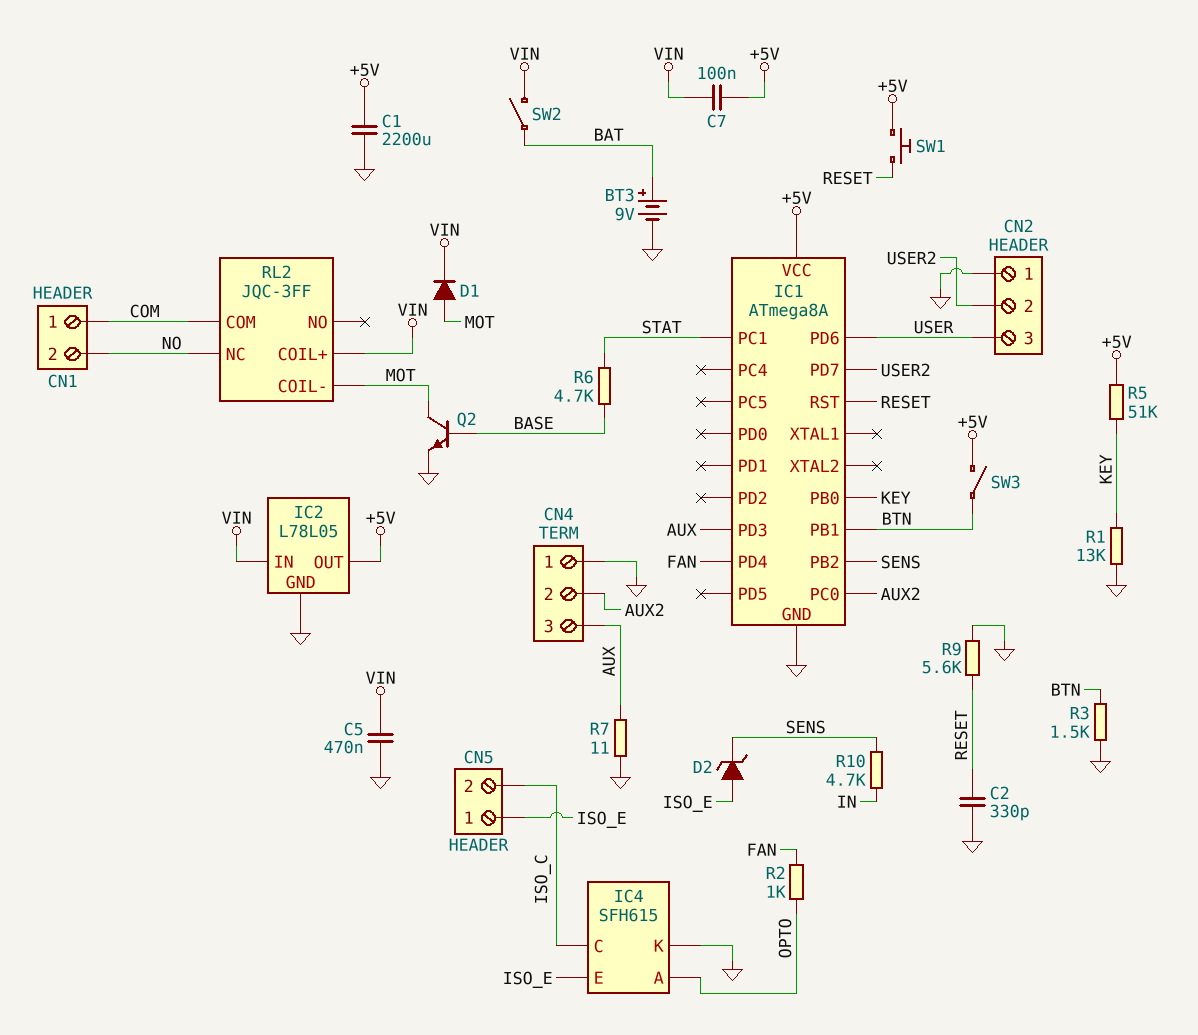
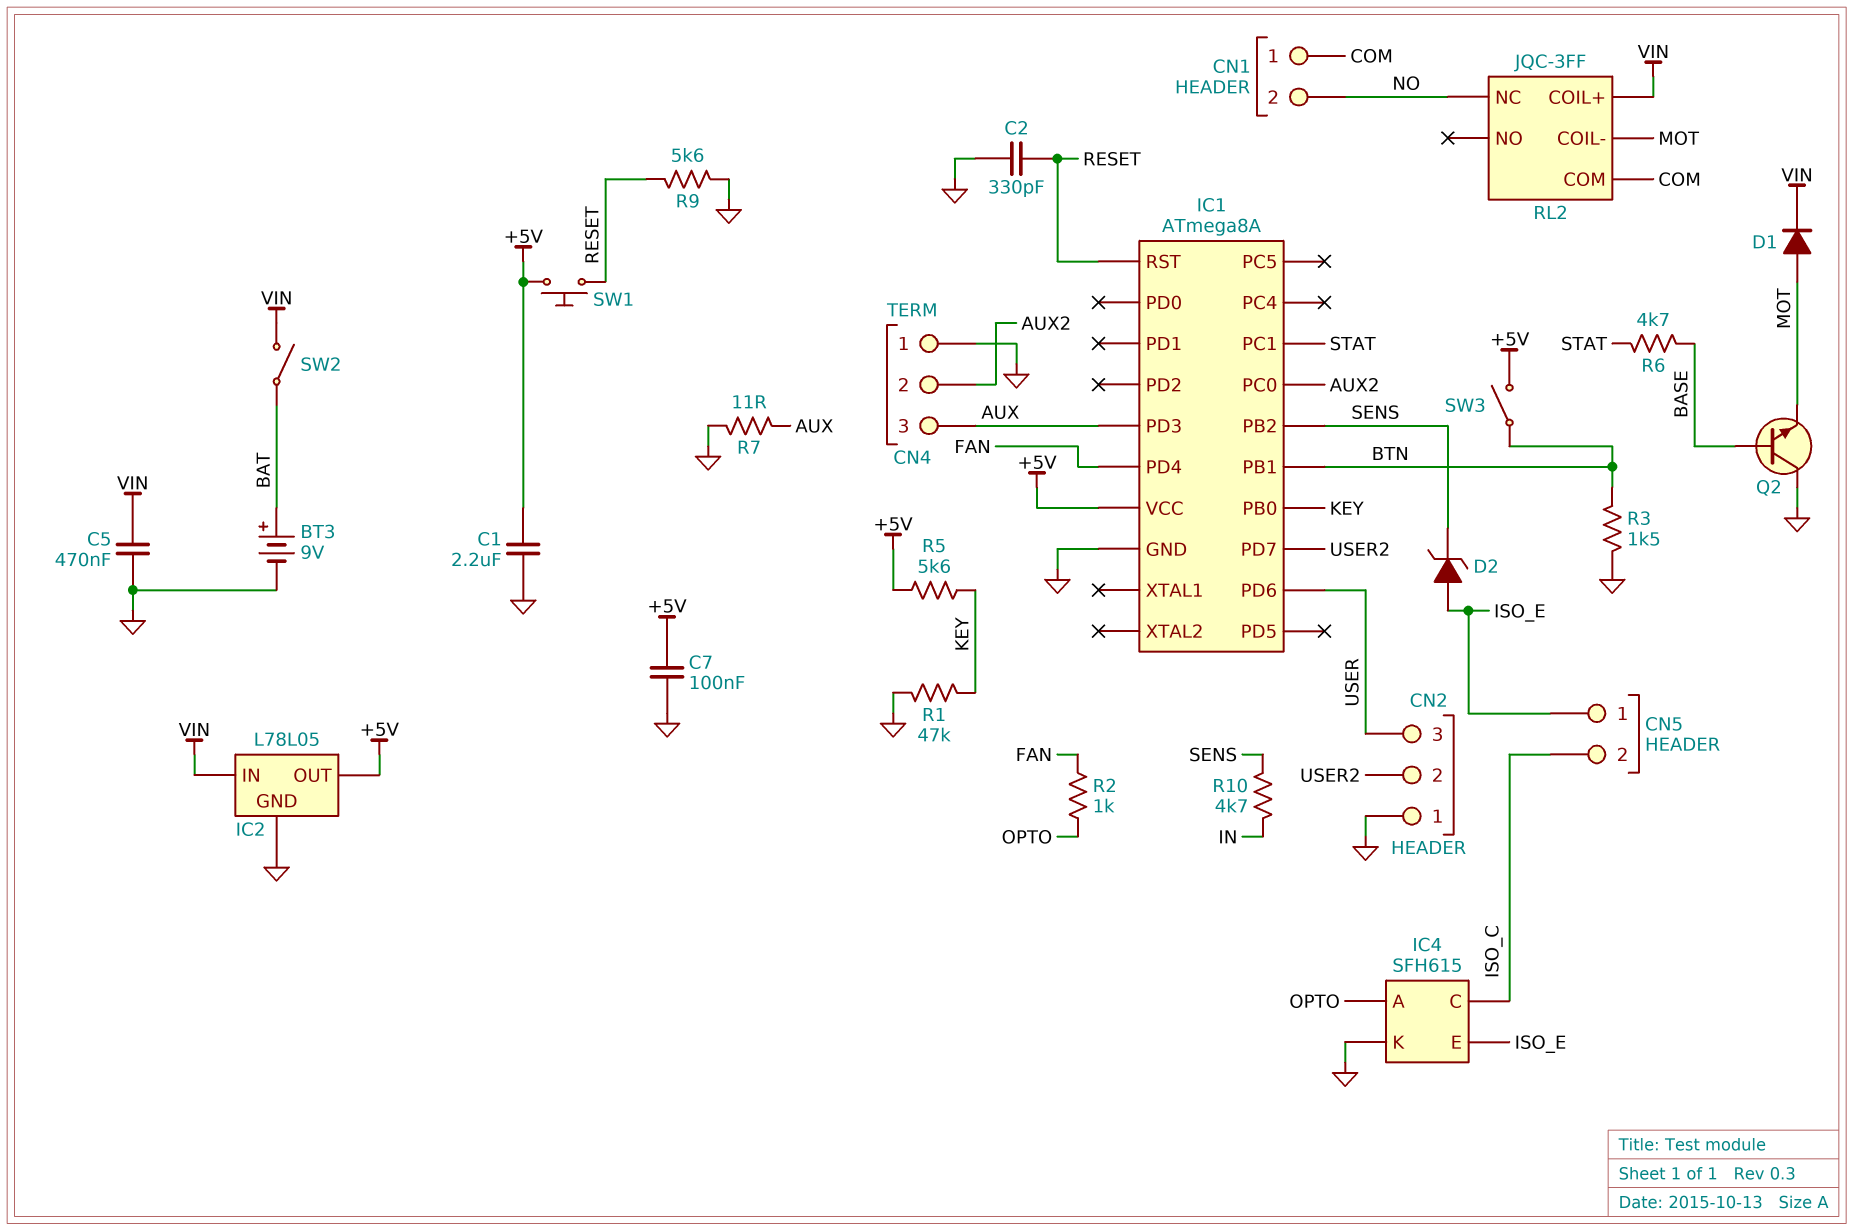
C1: 2200uF (+5V, GND) -> 2.2uF (+5V, GND)
C7: 100nF (+5V, VIN) -> 100nF (+5V, GND)
Q2: NPN (B BASE, C MOT, E GND) -> NPN (B BASE, C GND, E MOT)
R1: 13k (GND, KEY) -> 47k (GND, KEY)
R5: 51k (+5V, KEY) -> 5.6k (+5V, KEY)

